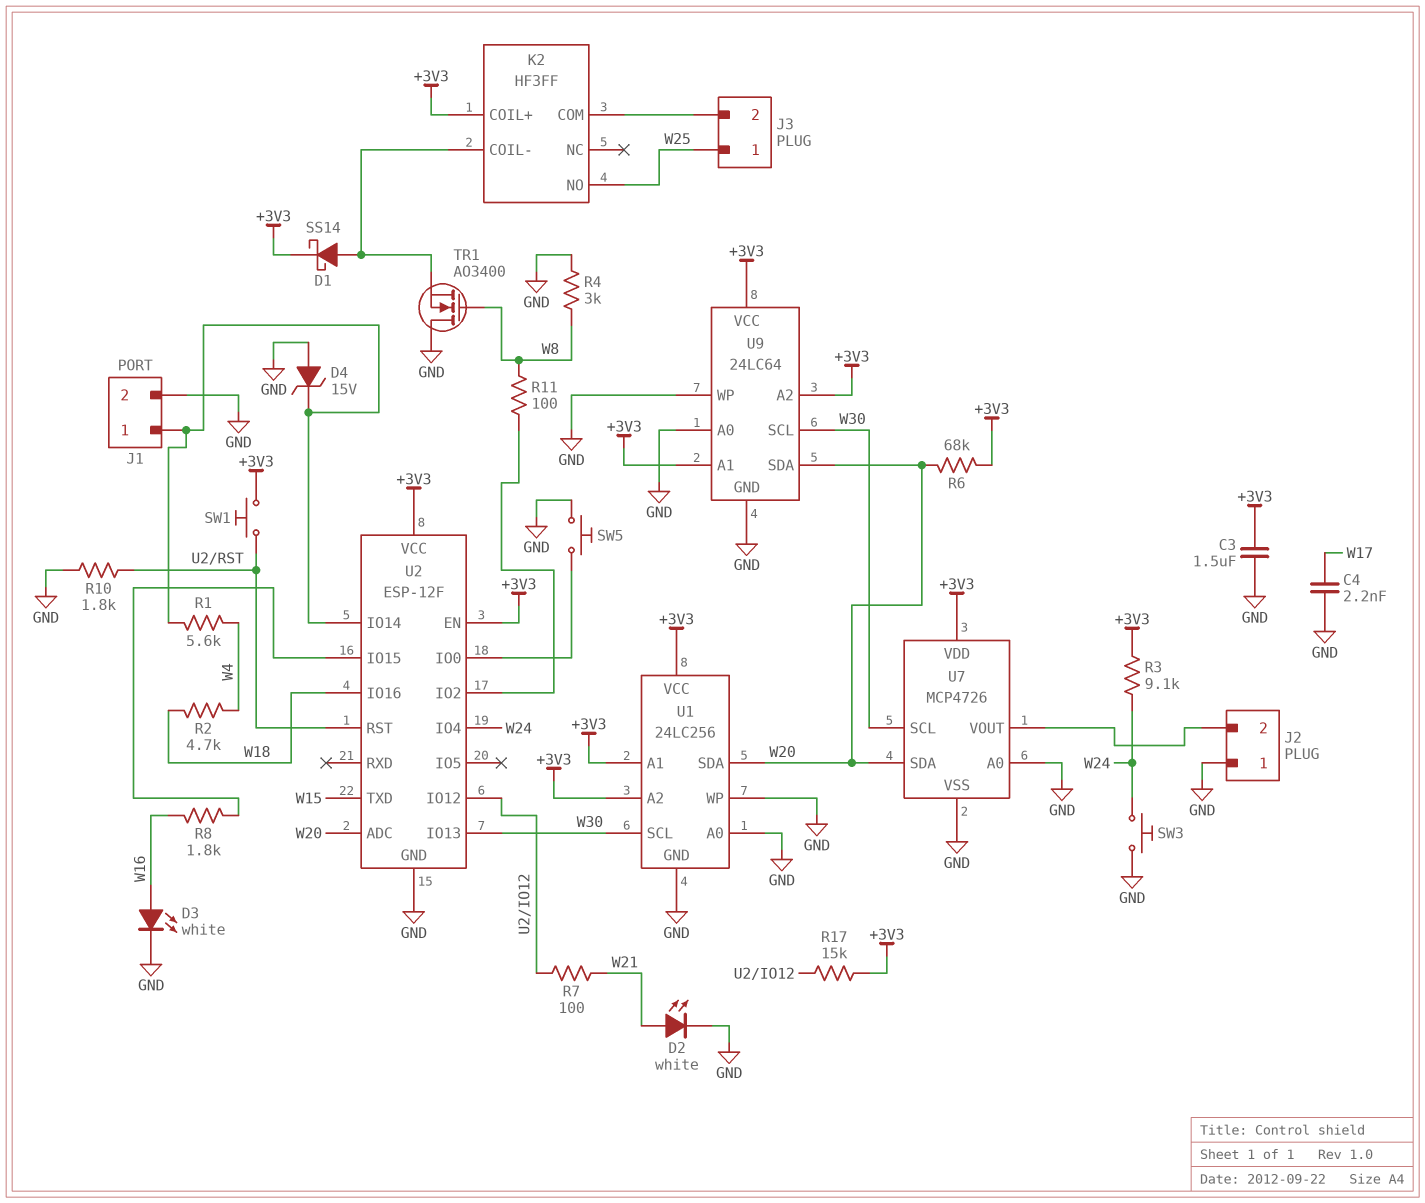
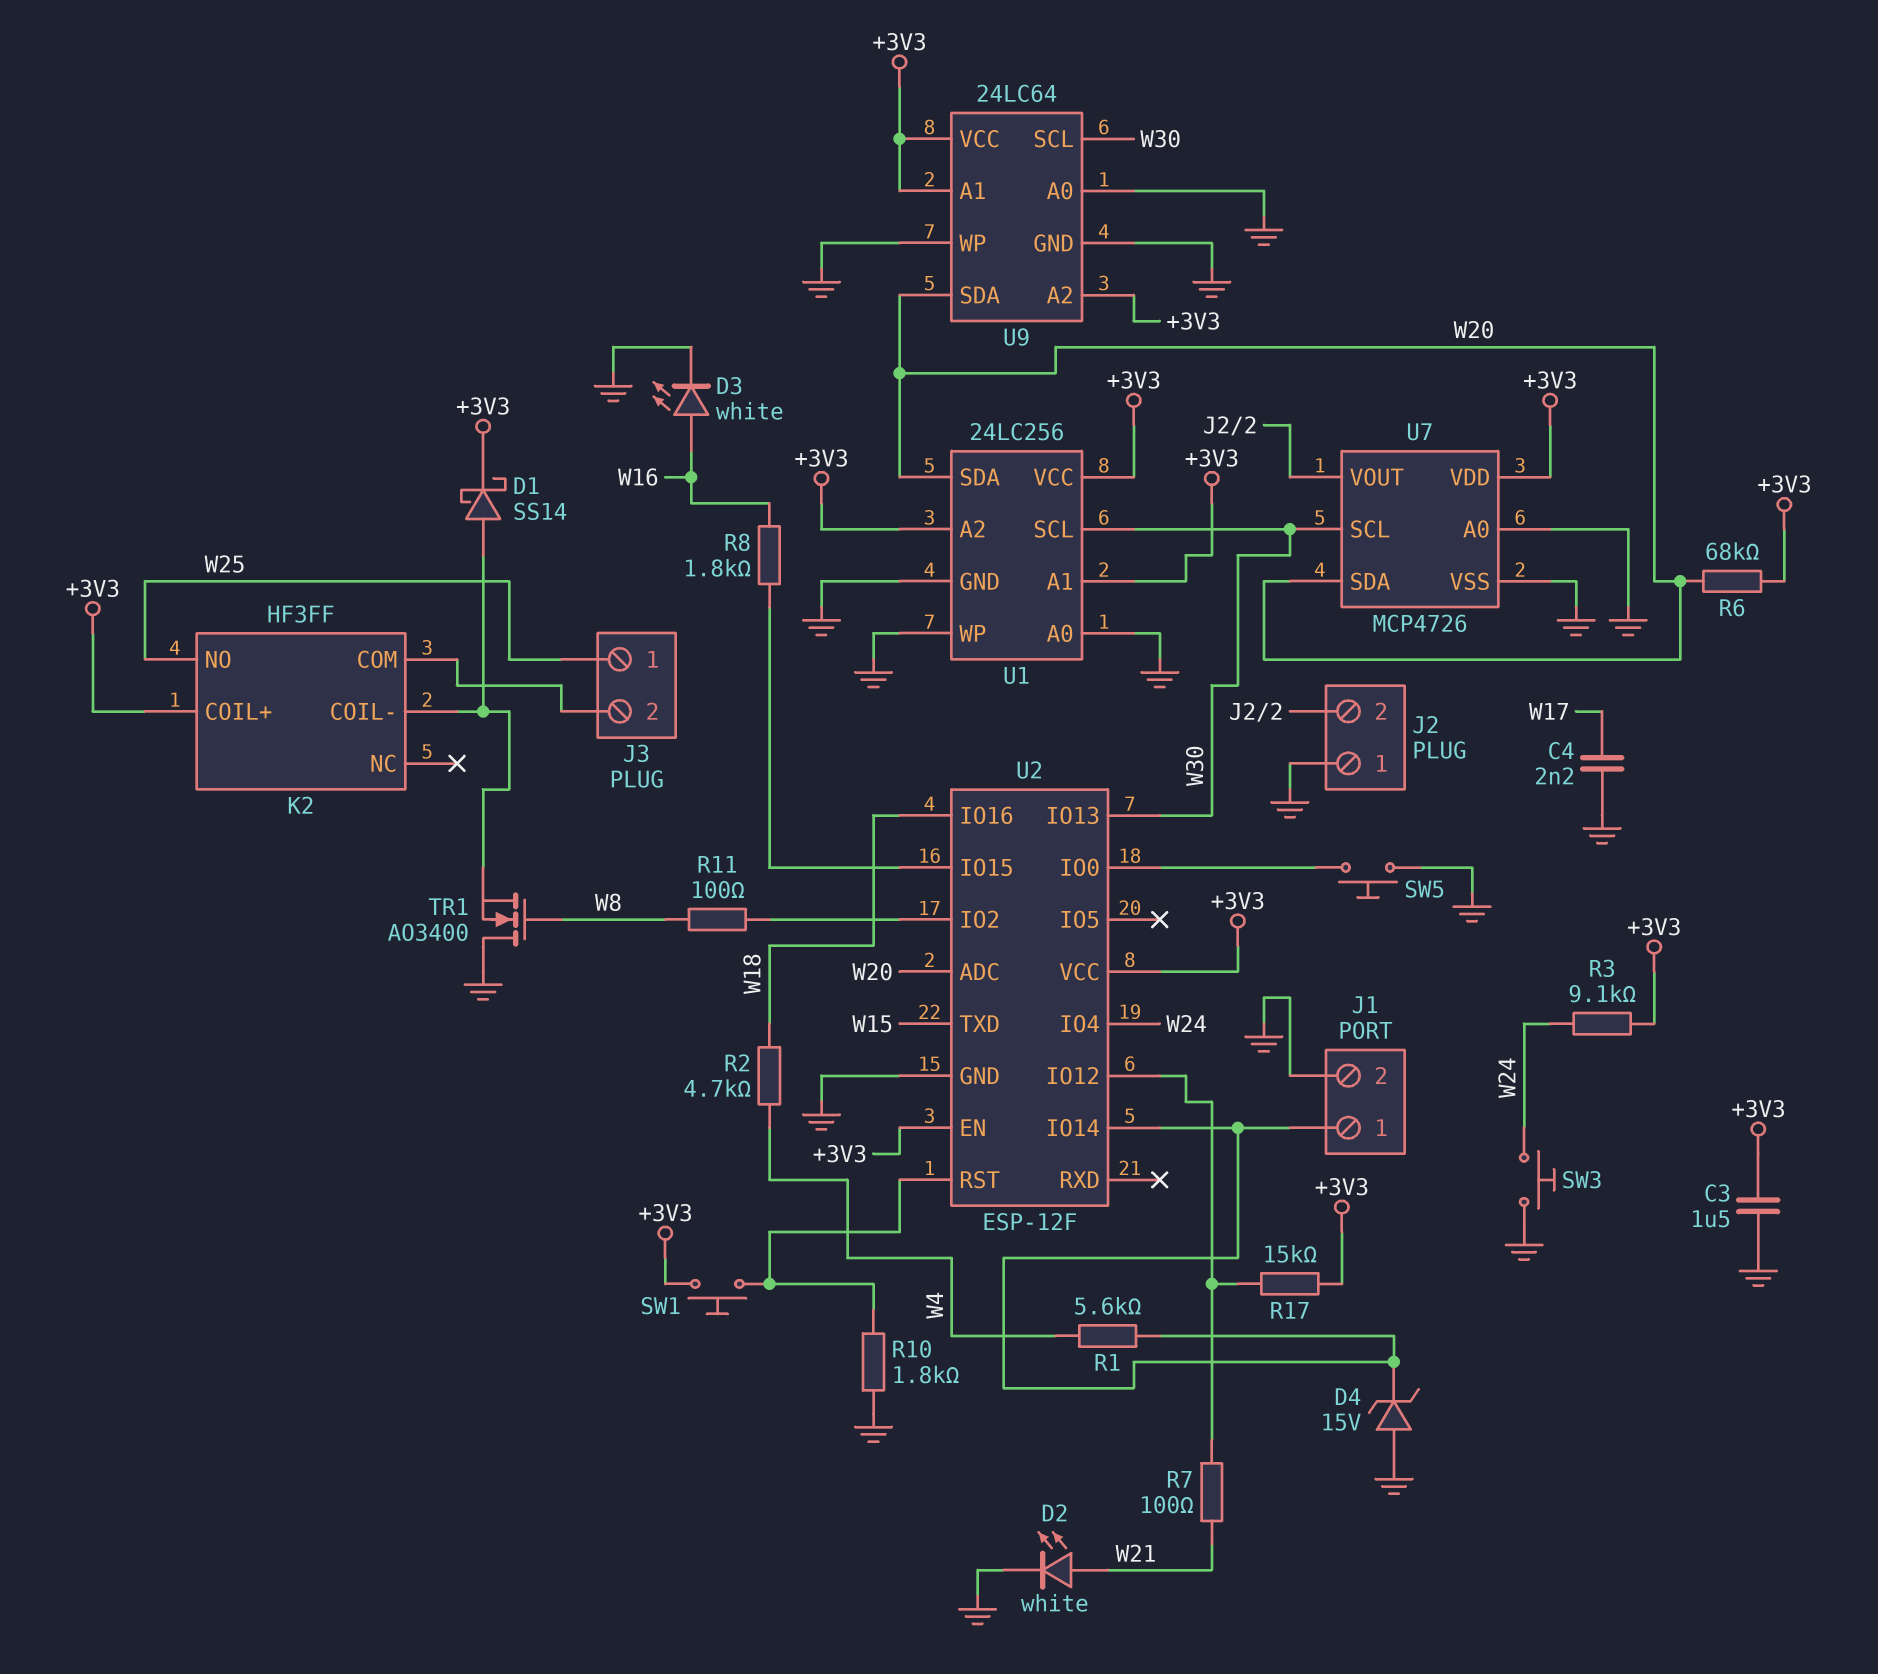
R4: 3k (GND, W8) -> none

